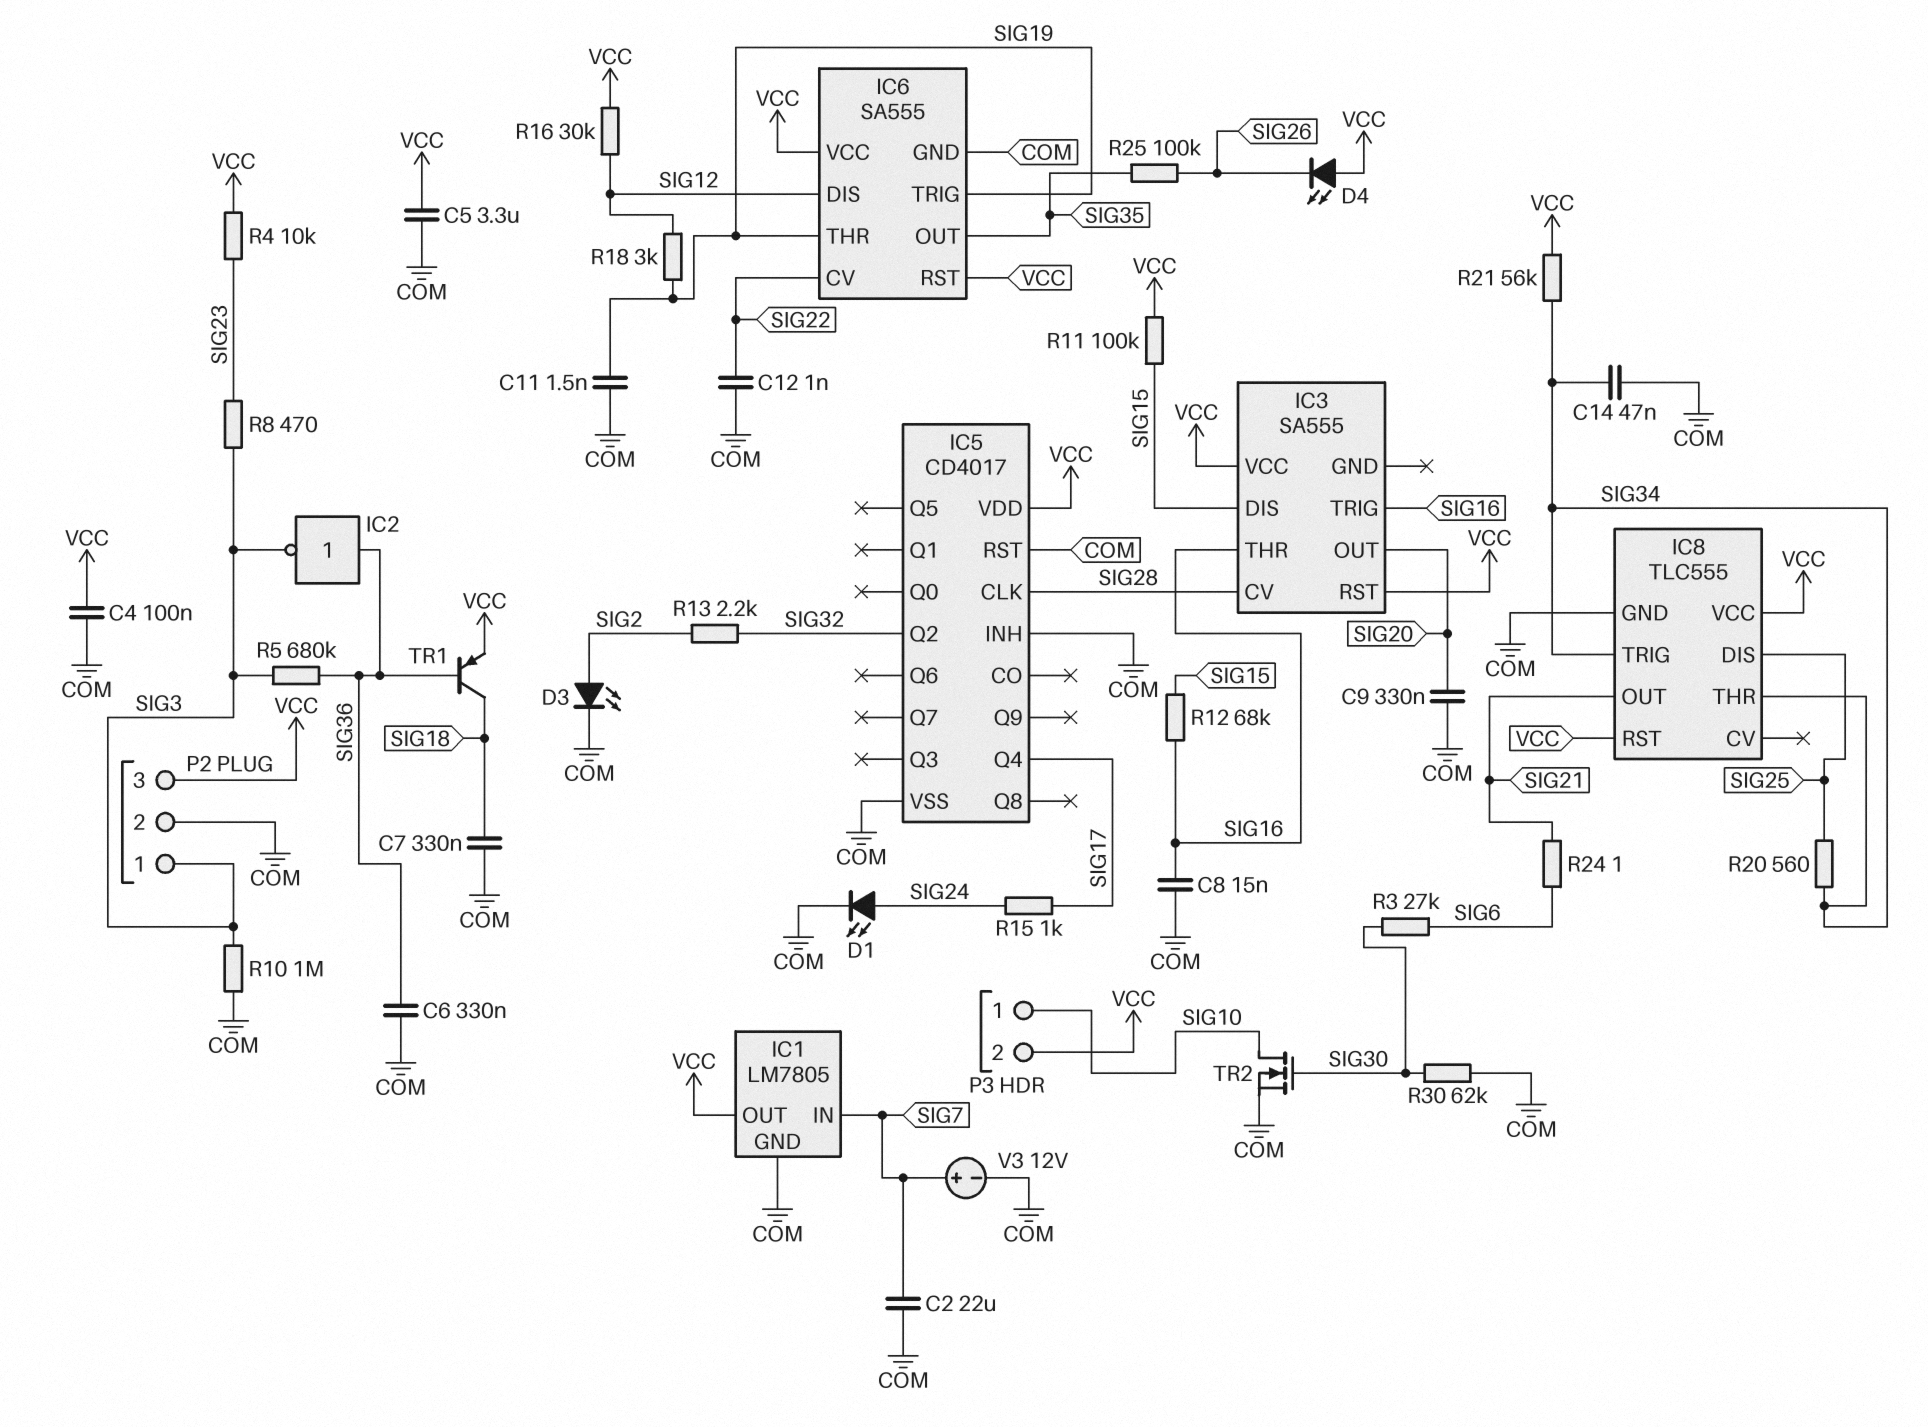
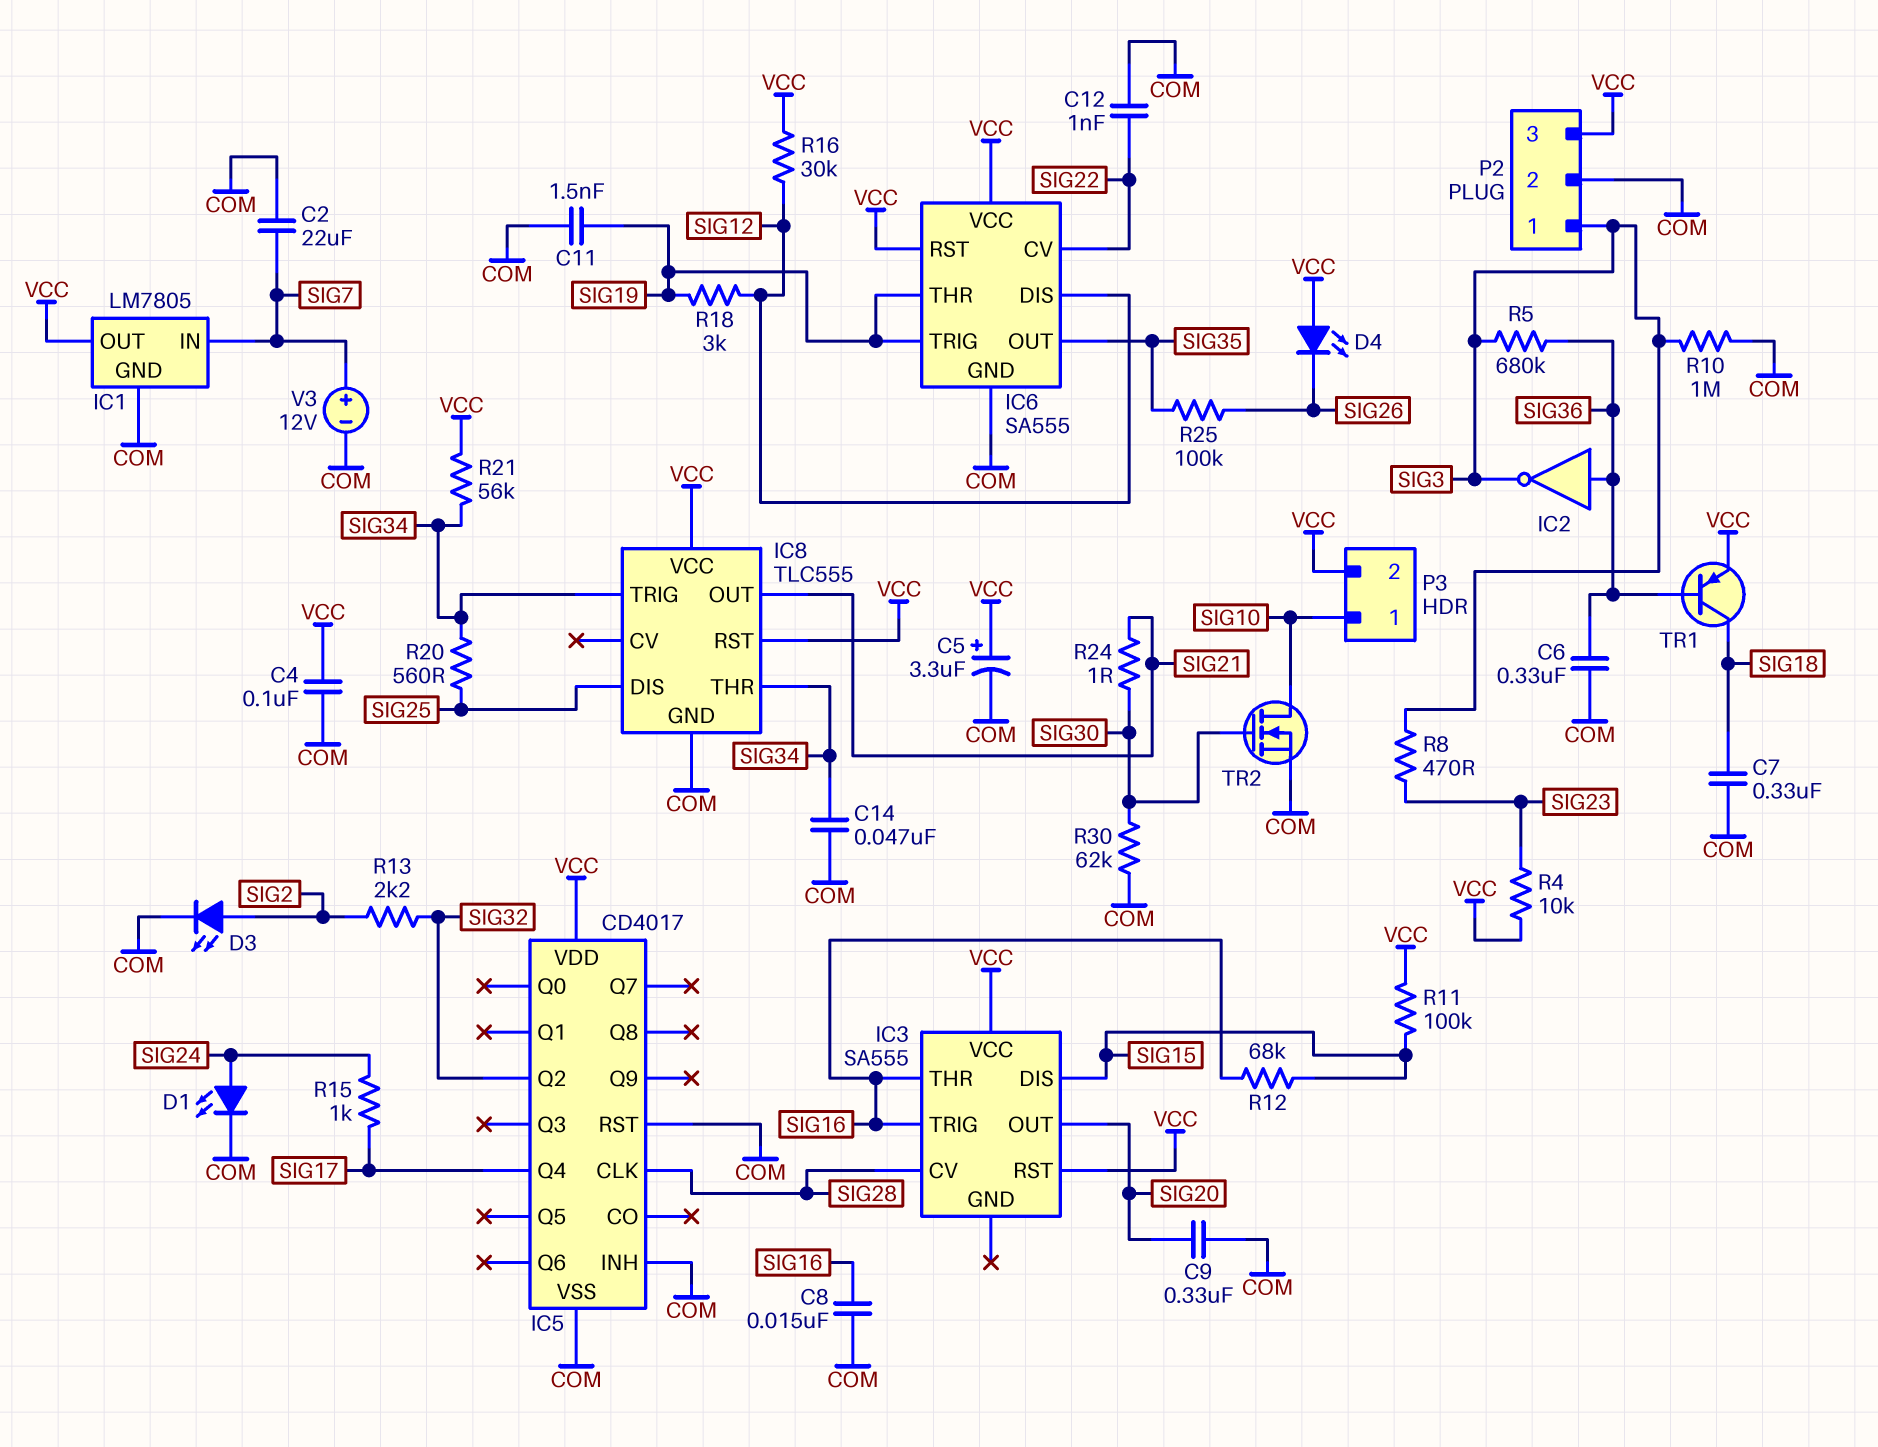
C5: 3.3uF (COM, VCC) -> 3.3uF (plus VCC, minus COM)
R3: 27k (SIG6, SIG30) -> none
R24: 1 (SIG6, SIG21) -> 1 (SIG21, SIG30)

